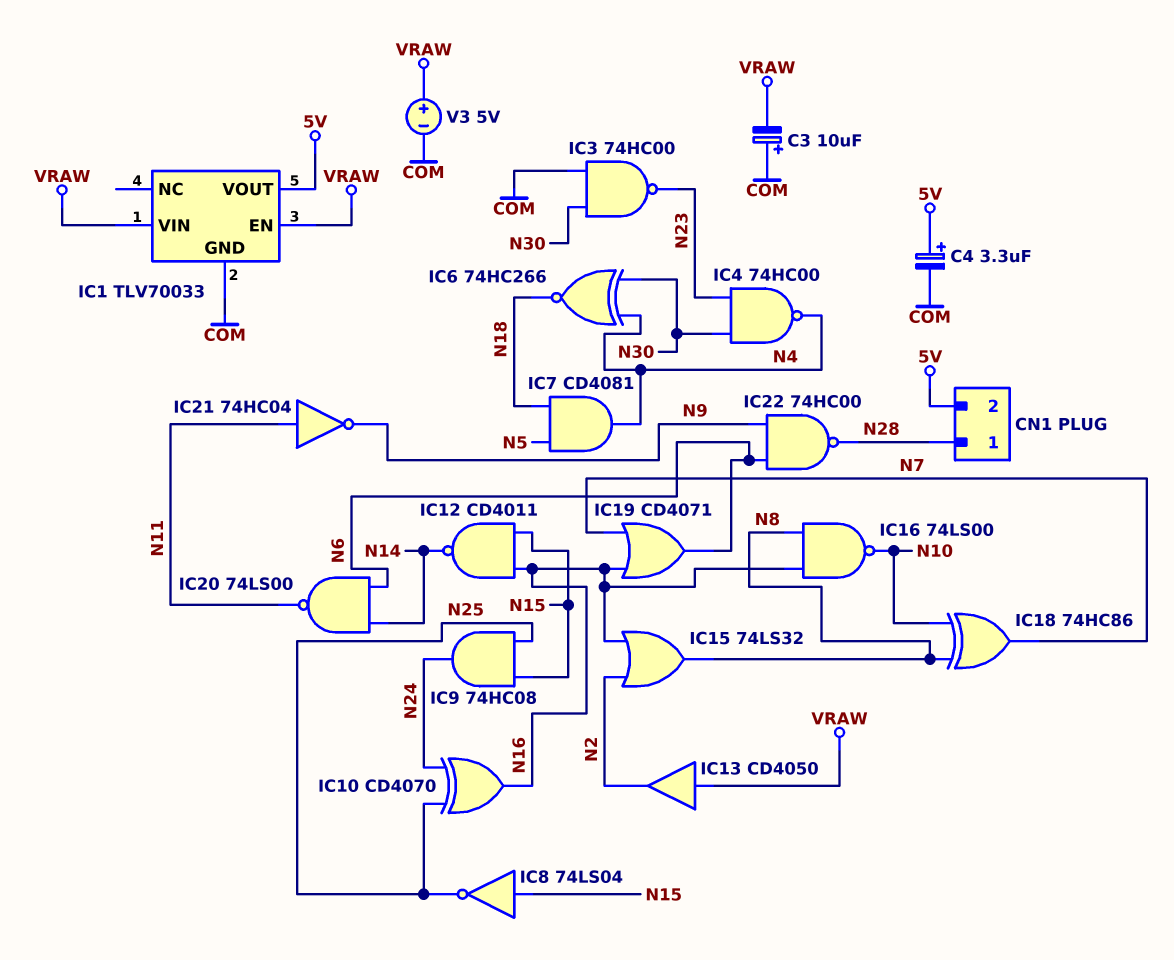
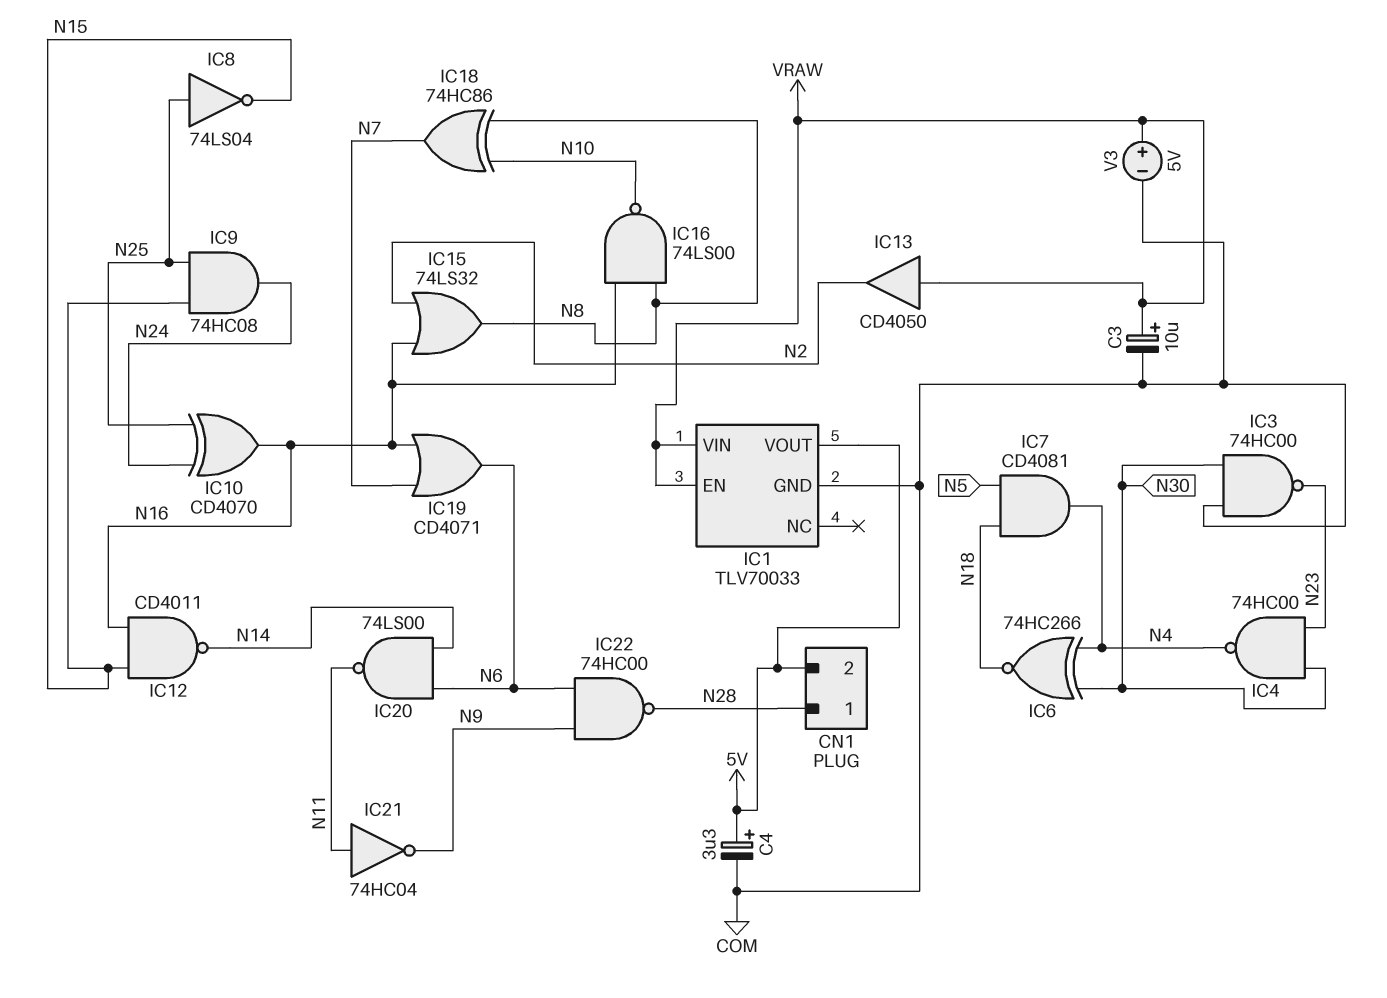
C3: 10uF (plus COM, minus VRAW) -> 10uF (plus VRAW, minus COM)
IC8: NOT 74LS04 (in N15, out N25) -> NOT 74LS04 (in N25, out N15)

